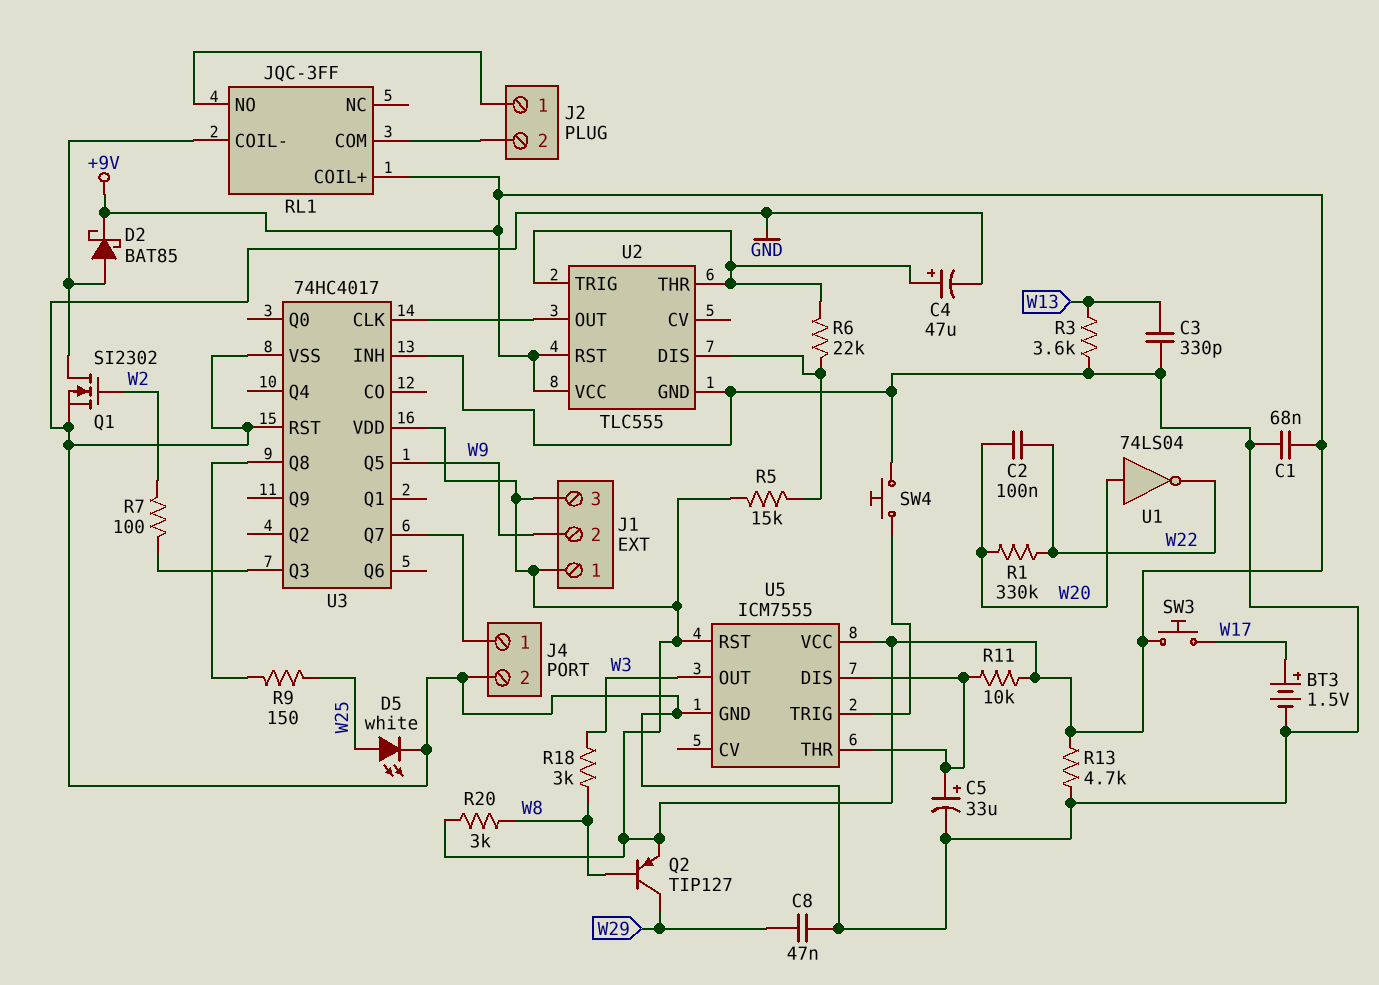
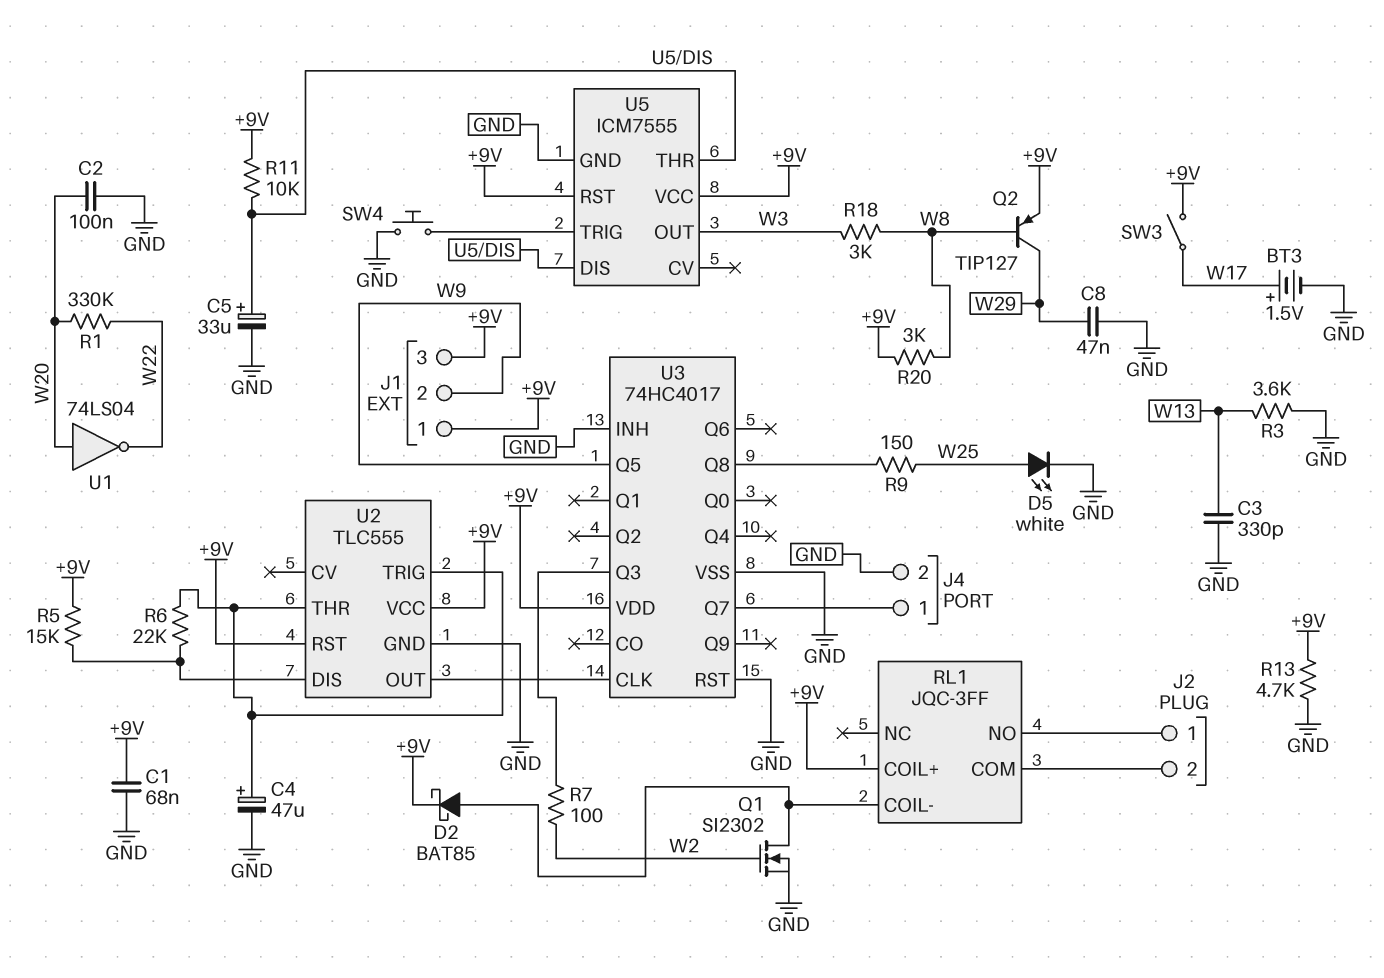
C2: 100nF (W20, W22) -> 100nF (GND, W20)
SW3: button (+9V, W17) -> switch (+9V, W17)

